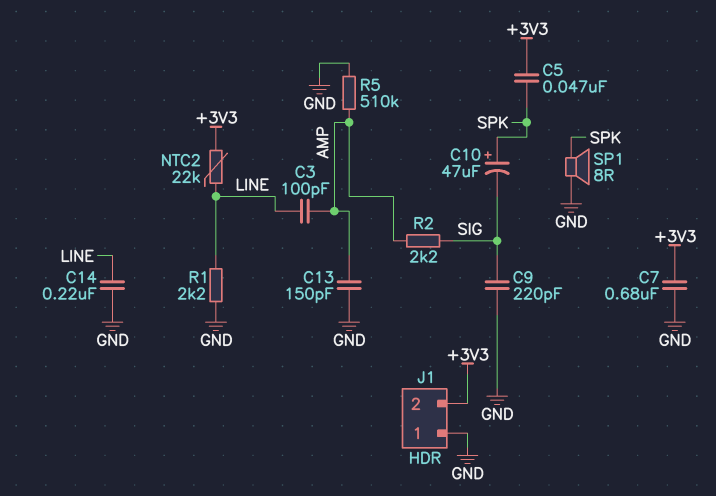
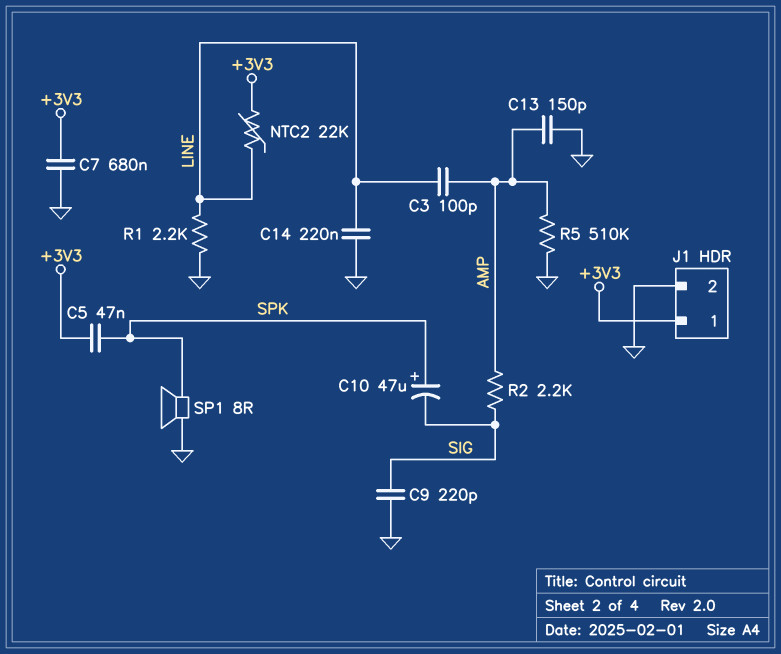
J1 pin 1: GND -> +3V3
J1 pin 2: +3V3 -> GND

